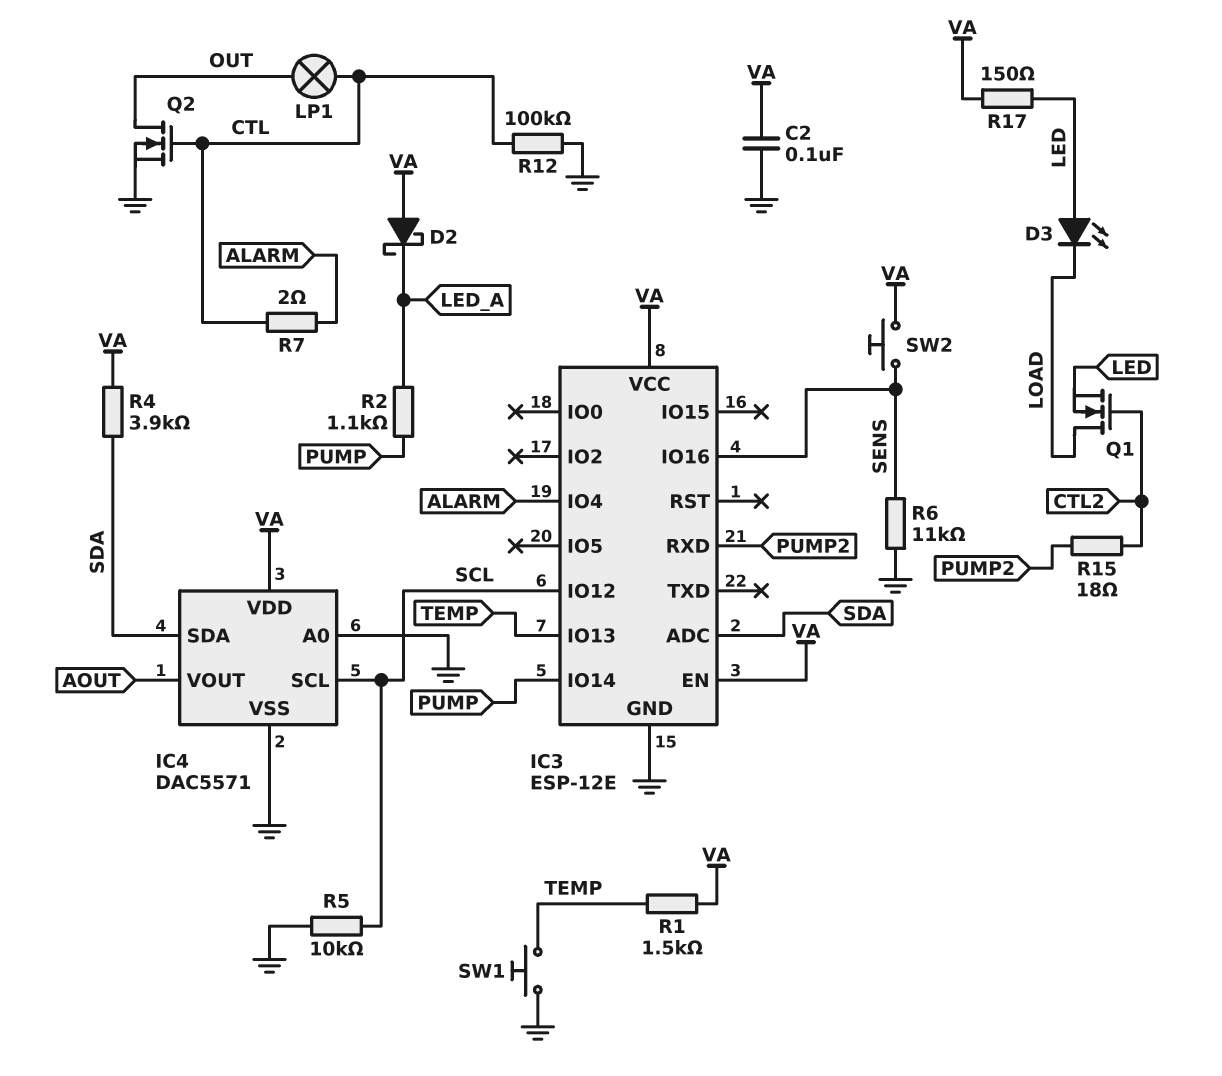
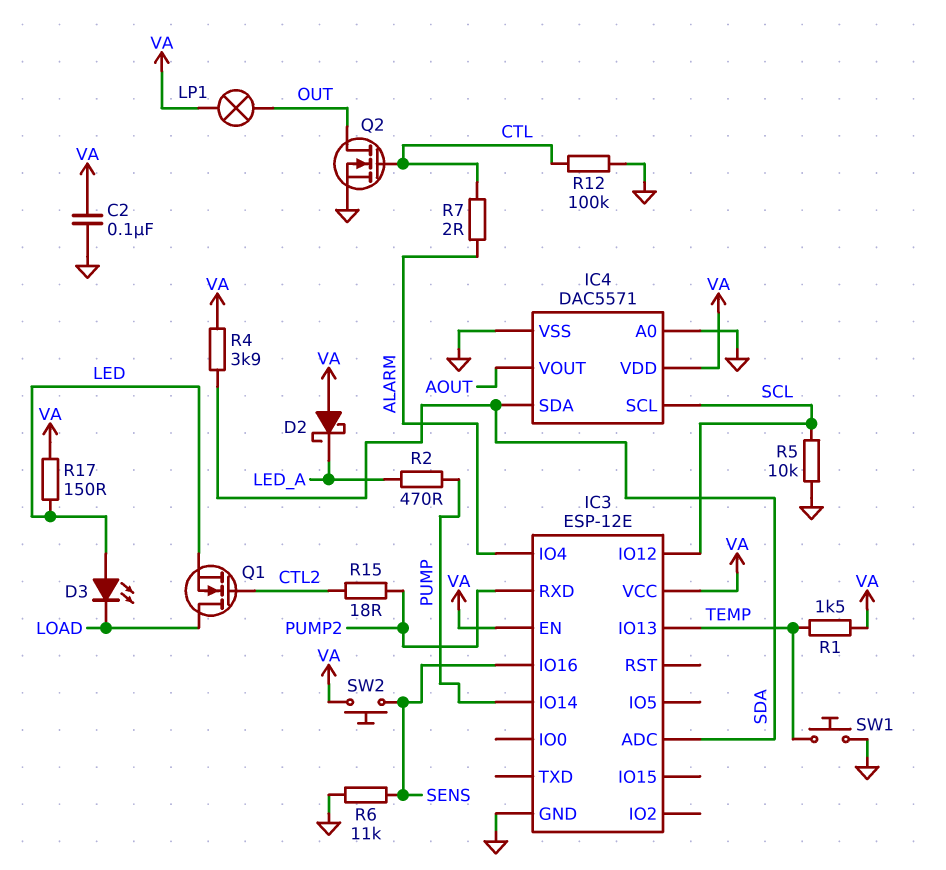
LP1: lamp (CTL, OUT) -> lamp (OUT, VA)
R2: 1.1k (LED_A, PUMP) -> 470 (LED_A, PUMP)

